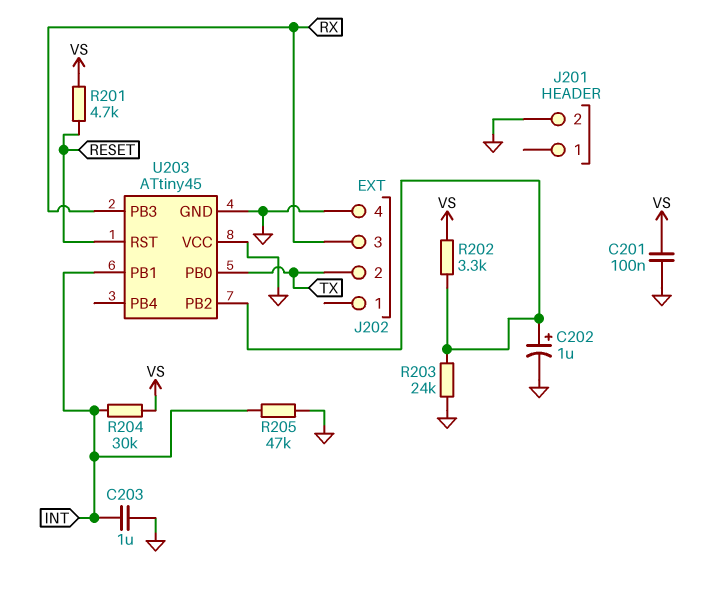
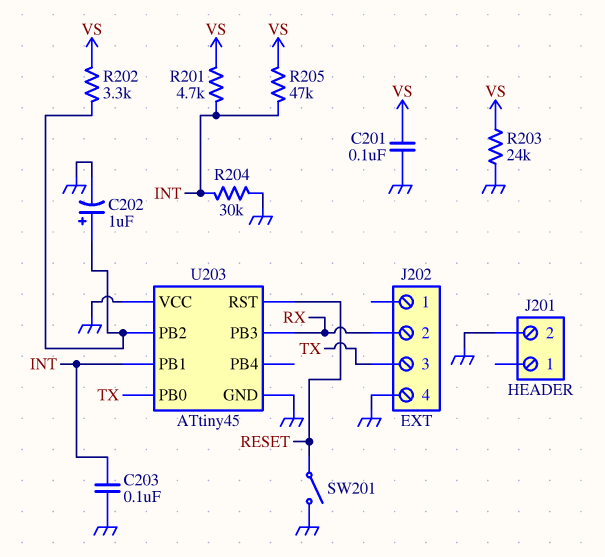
C203: 1uF (GND, INT) -> 100nF (GND, INT)
J202 pin 2: TX -> RX
J202 pin 3: RX -> TX
R201: 4.7k (RESET, VS) -> 4.7k (INT, VS)
R203: 24k (GND, U203/PB2) -> 24k (GND, VS)
R204: 30k (INT, VS) -> 30k (GND, INT)
R205: 47k (GND, INT) -> 47k (INT, VS)
SW201: none -> switch (GND, RESET)

